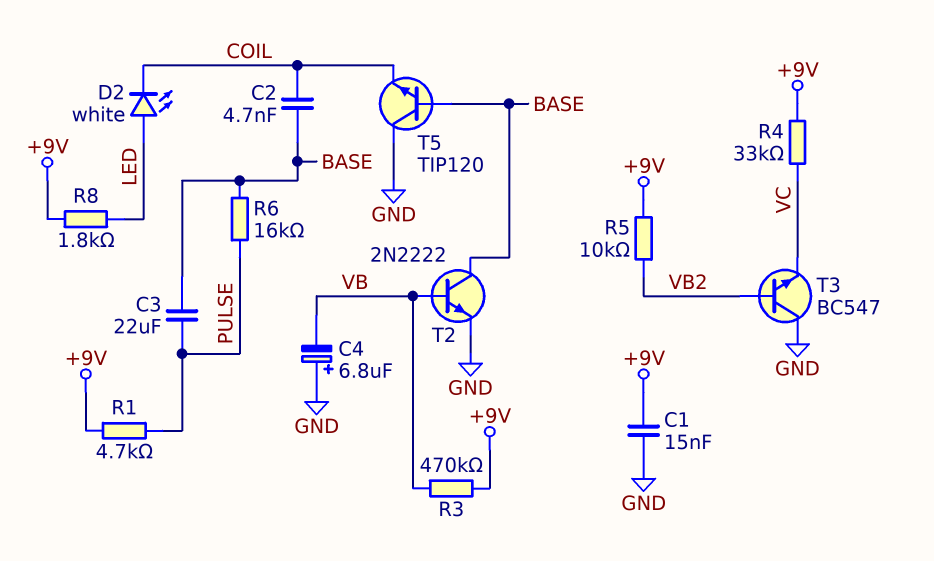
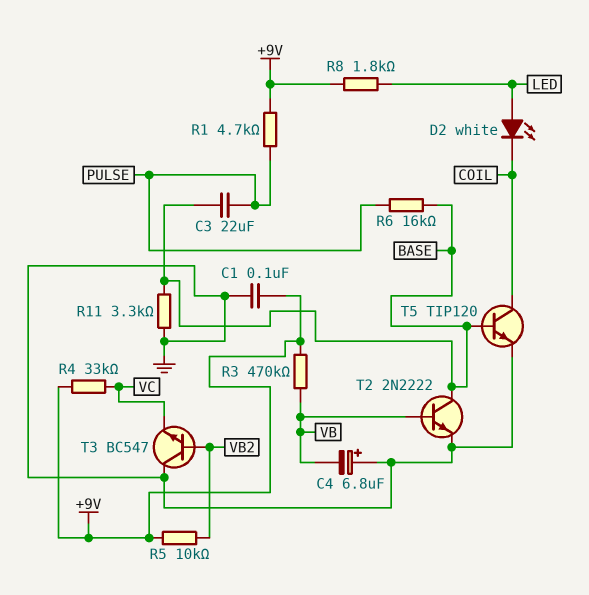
C1: 15nF (+9V, GND) -> 100nF (+9V, GND)
C2: 4.7nF (BASE, COIL) -> none
R11: none -> 3.3k (BASE, GND)
T5: NPN TIP120 (B BASE, C GND, E COIL) -> NPN TIP120 (B BASE, C COIL, E GND)

